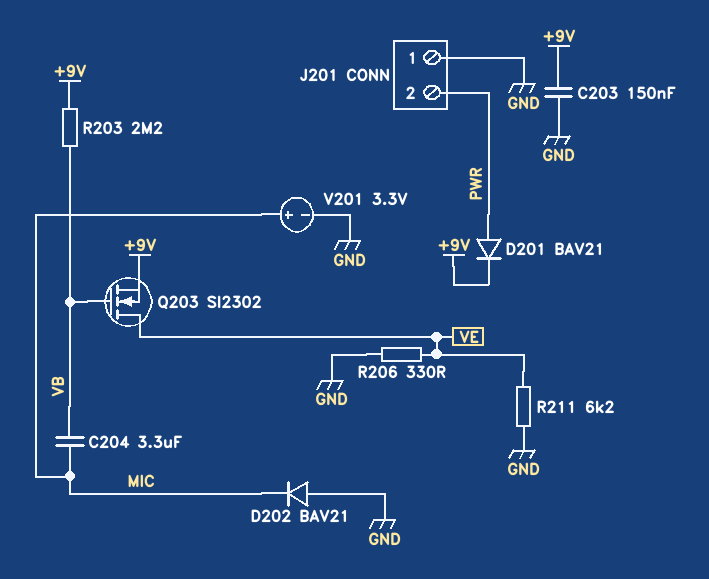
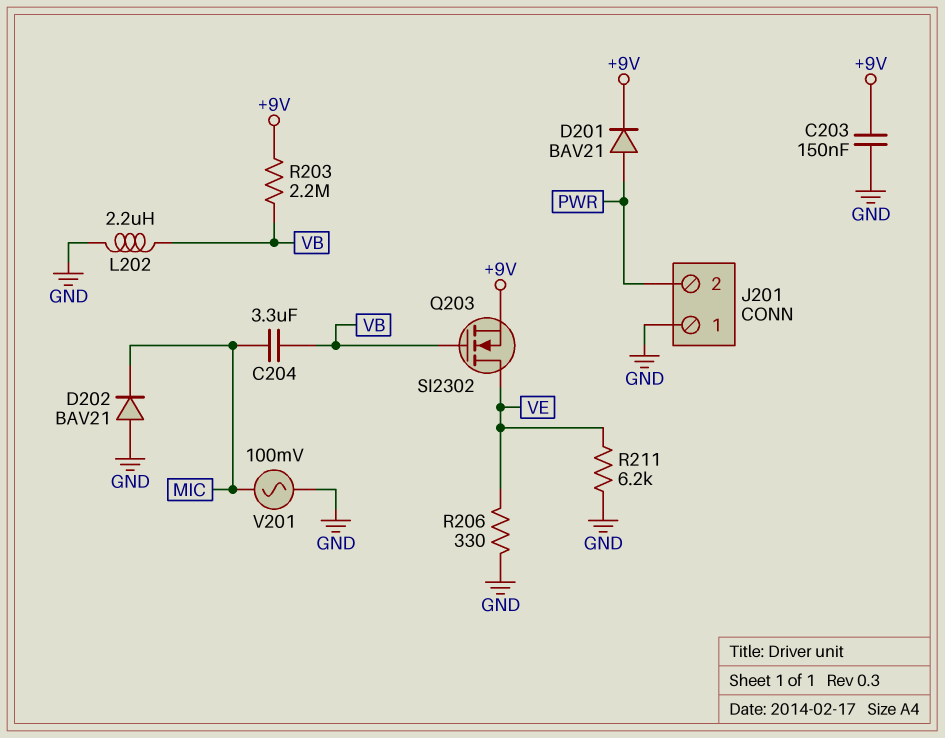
L202: none -> 2.2uH (GND, VB)
V201: 3.3V (plus MIC, minus GND) -> AC 100mV (GND, MIC)

